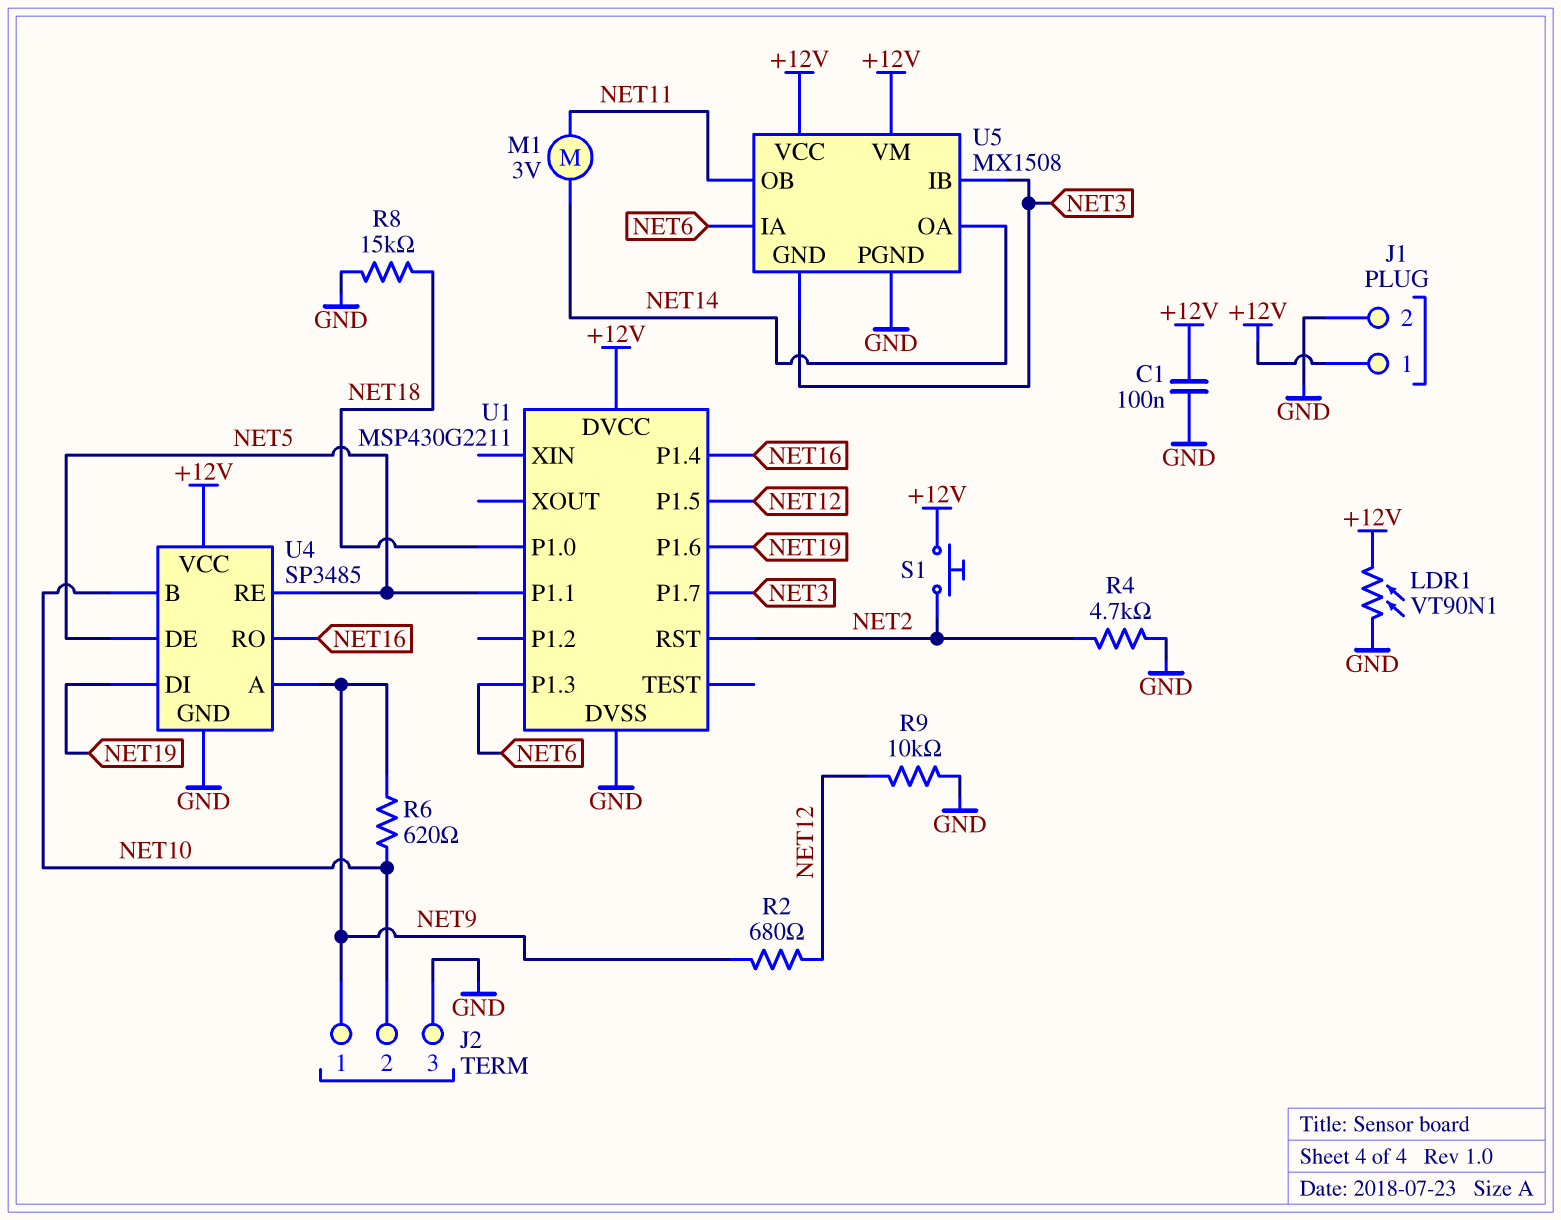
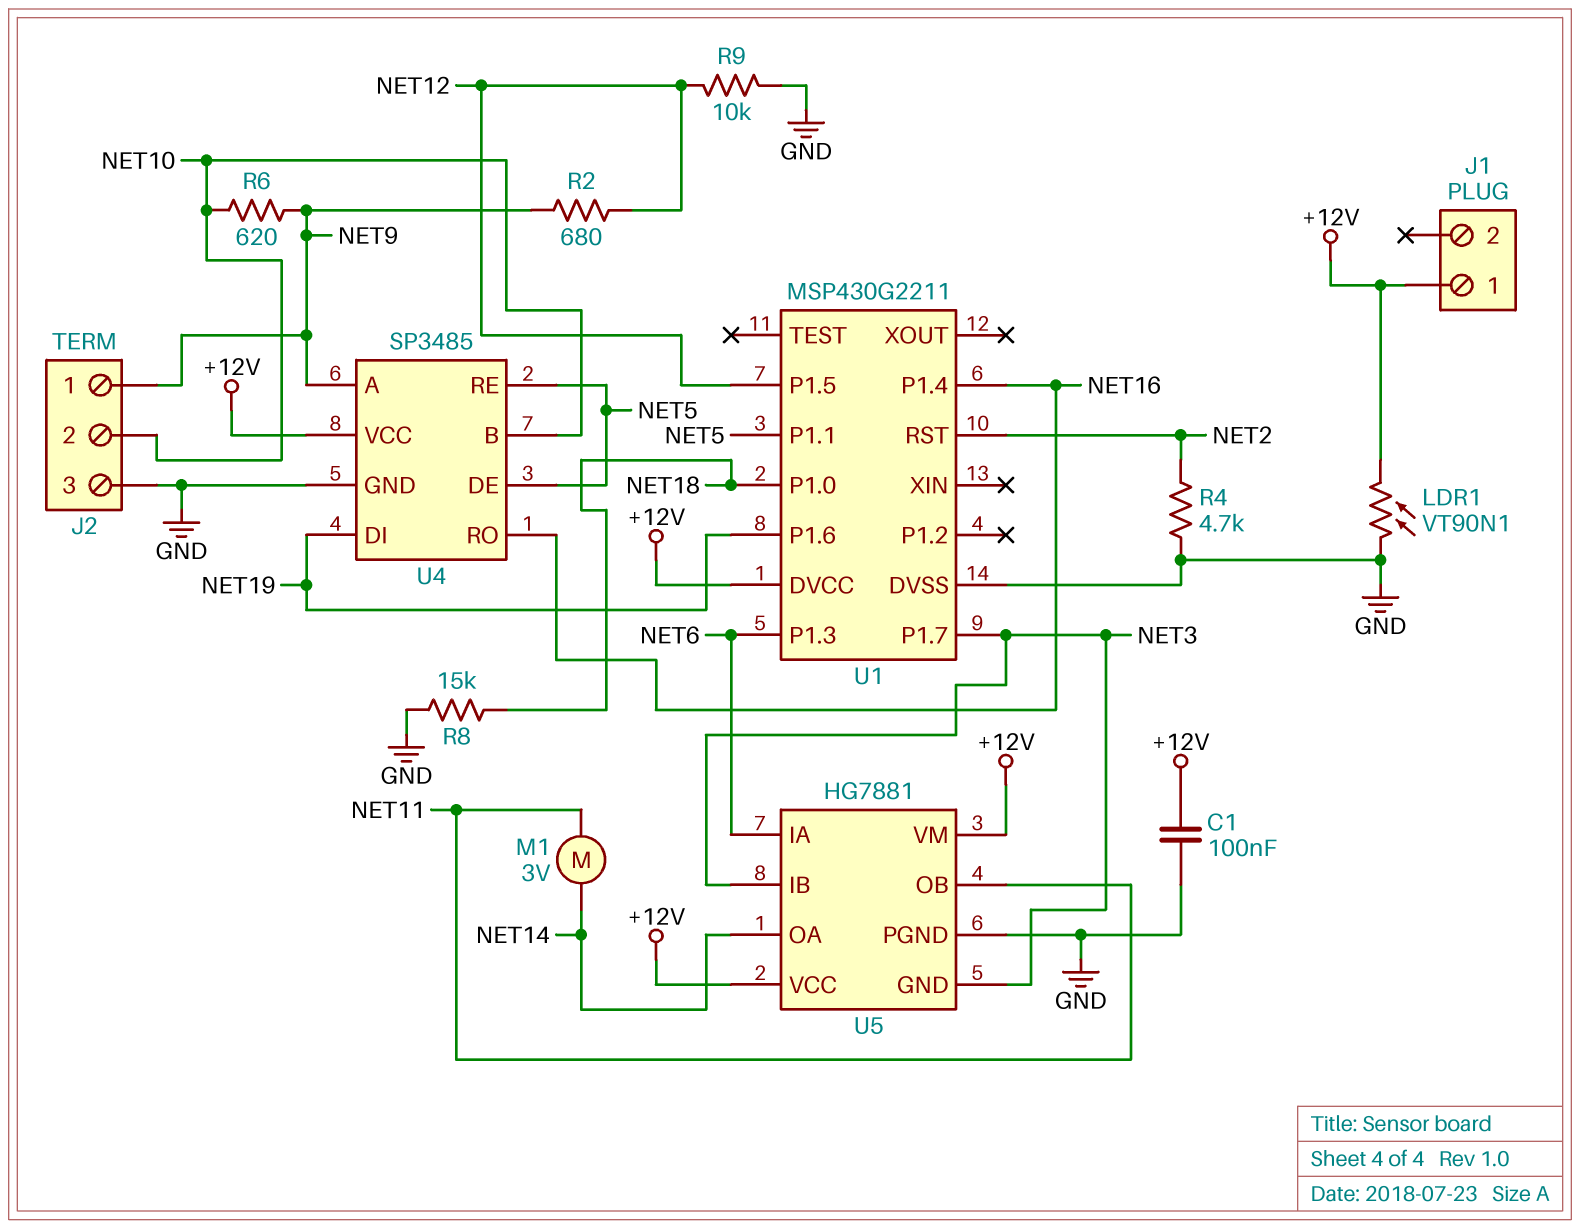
J1 pin 2: GND -> none
S1: button (+12V, NET2) -> none
U5: MX1508 -> HG7881

